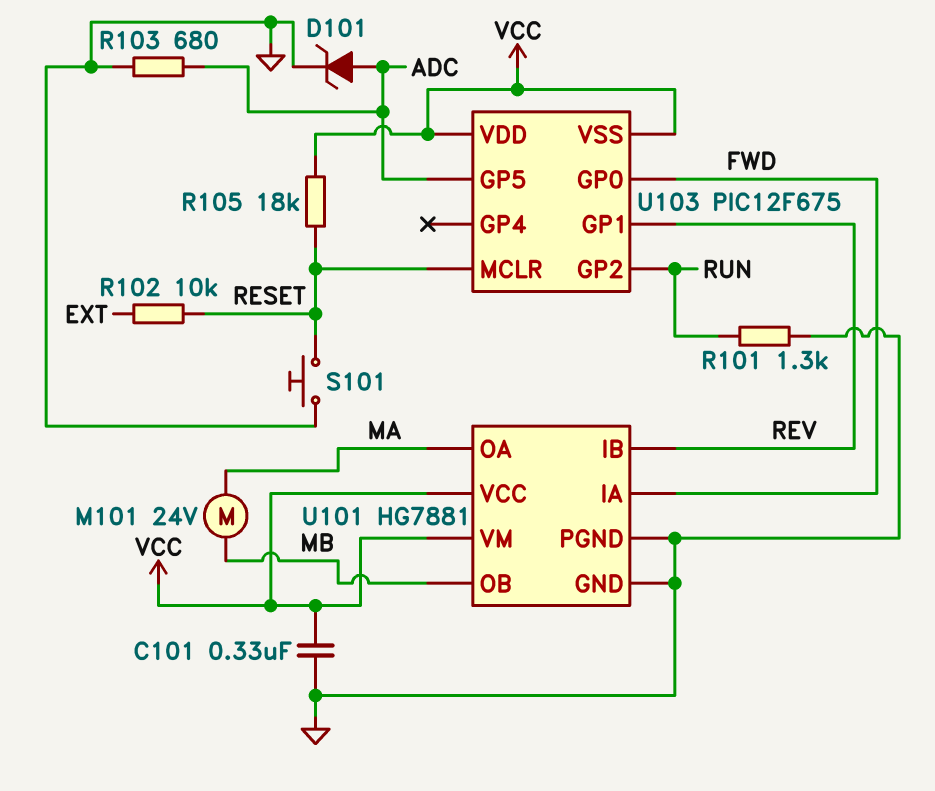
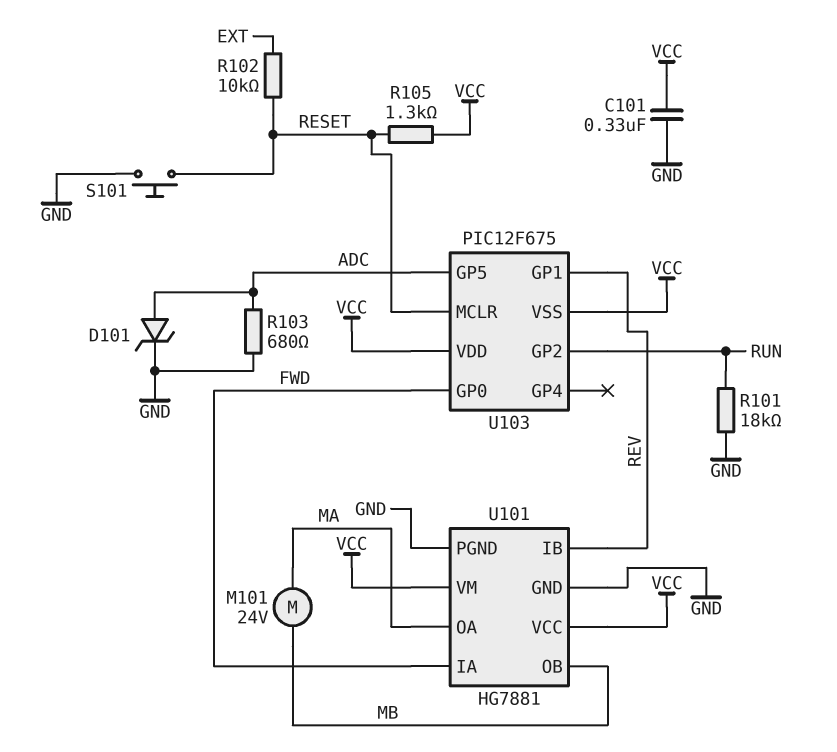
R101: 1.3k (GND, RUN) -> 18k (GND, RUN)
R105: 18k (RESET, VCC) -> 1.3k (RESET, VCC)

